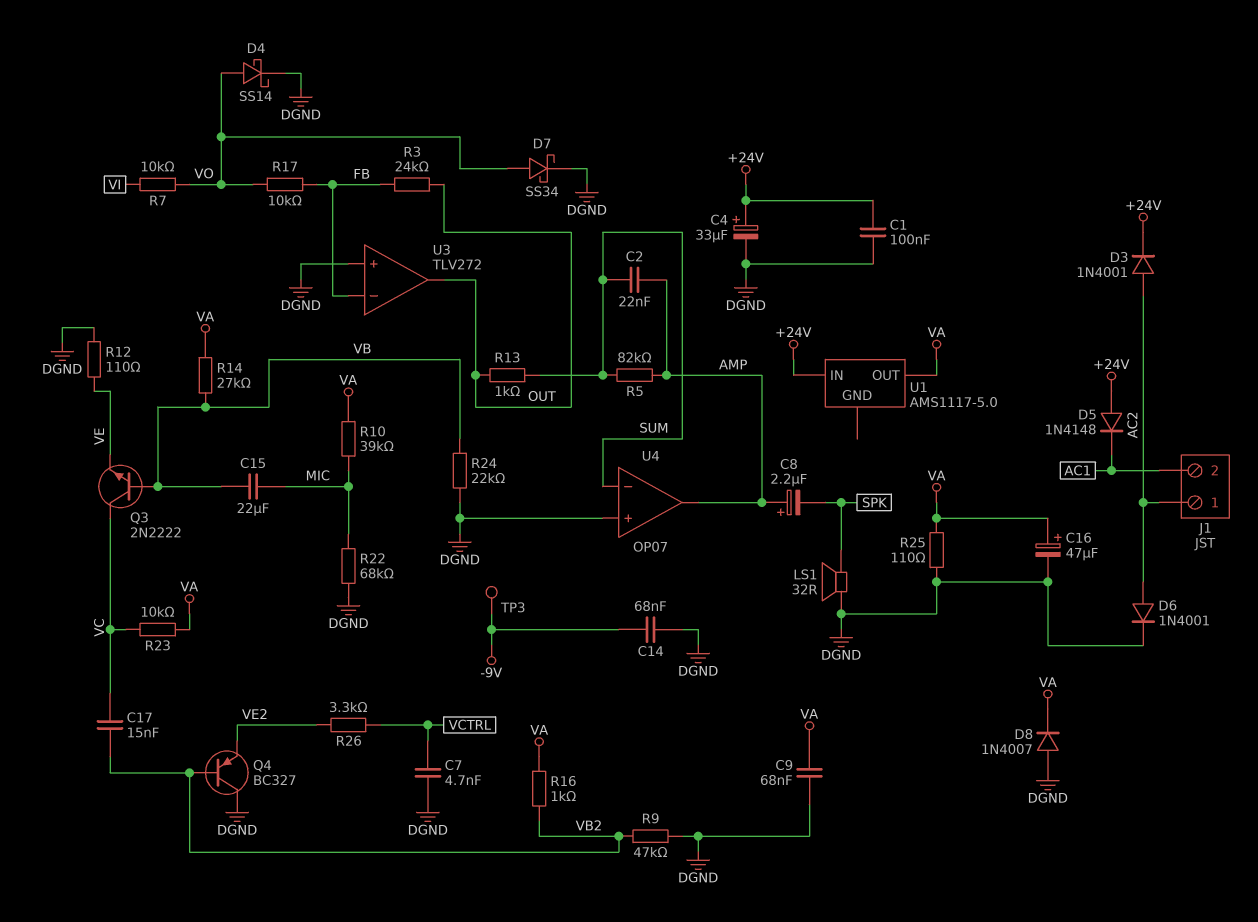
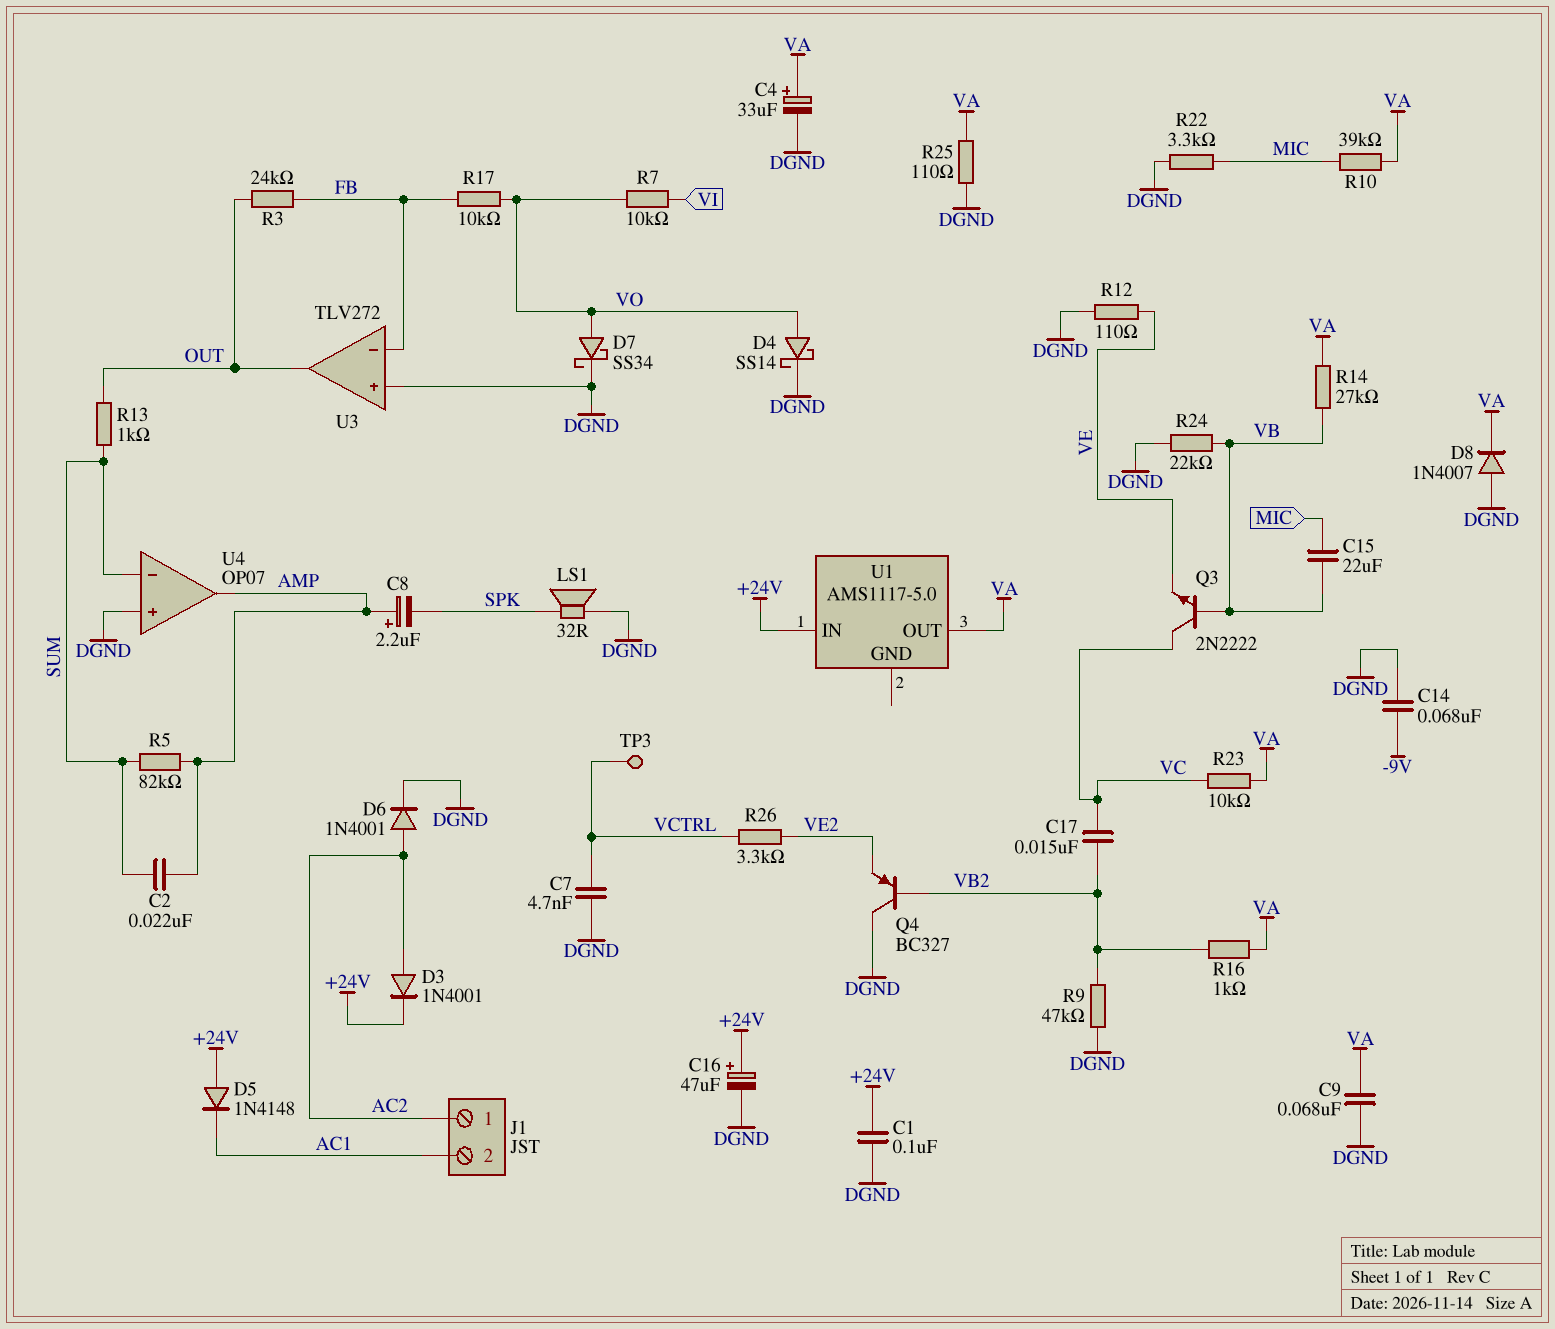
C4: 33uF (plus +24V, minus DGND) -> 33uF (plus VA, minus DGND)
C16: 47uF (plus VA, minus DGND) -> 47uF (plus +24V, minus DGND)
R22: 68k (DGND, MIC) -> 3.3k (DGND, MIC)
TP3: test point (-9V) -> test point (VCTRL)

